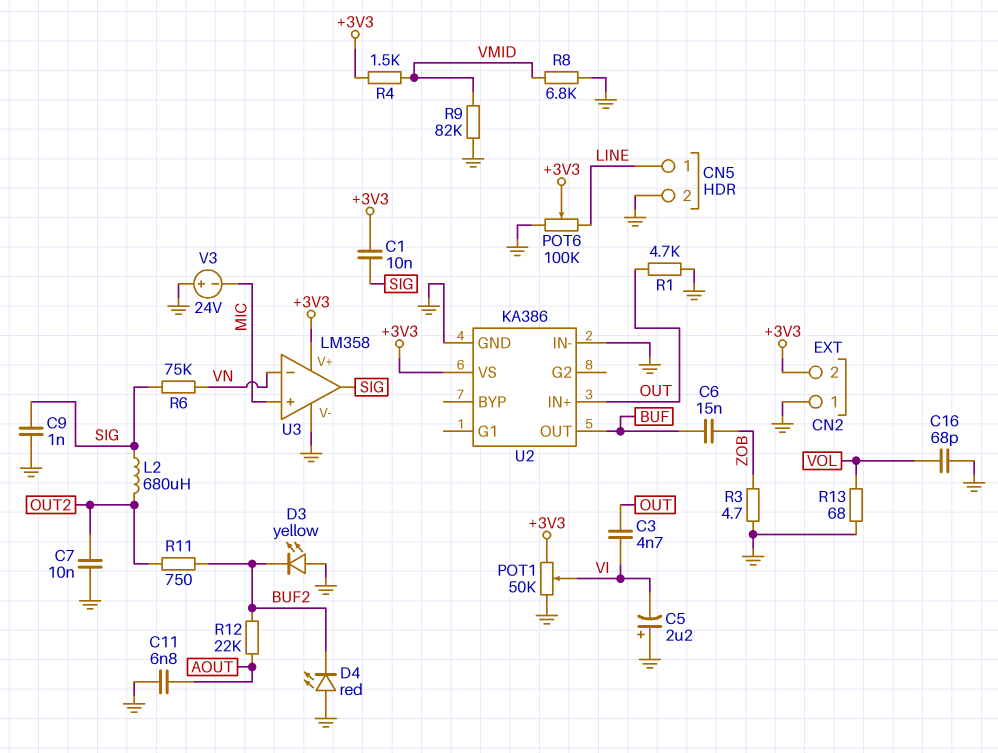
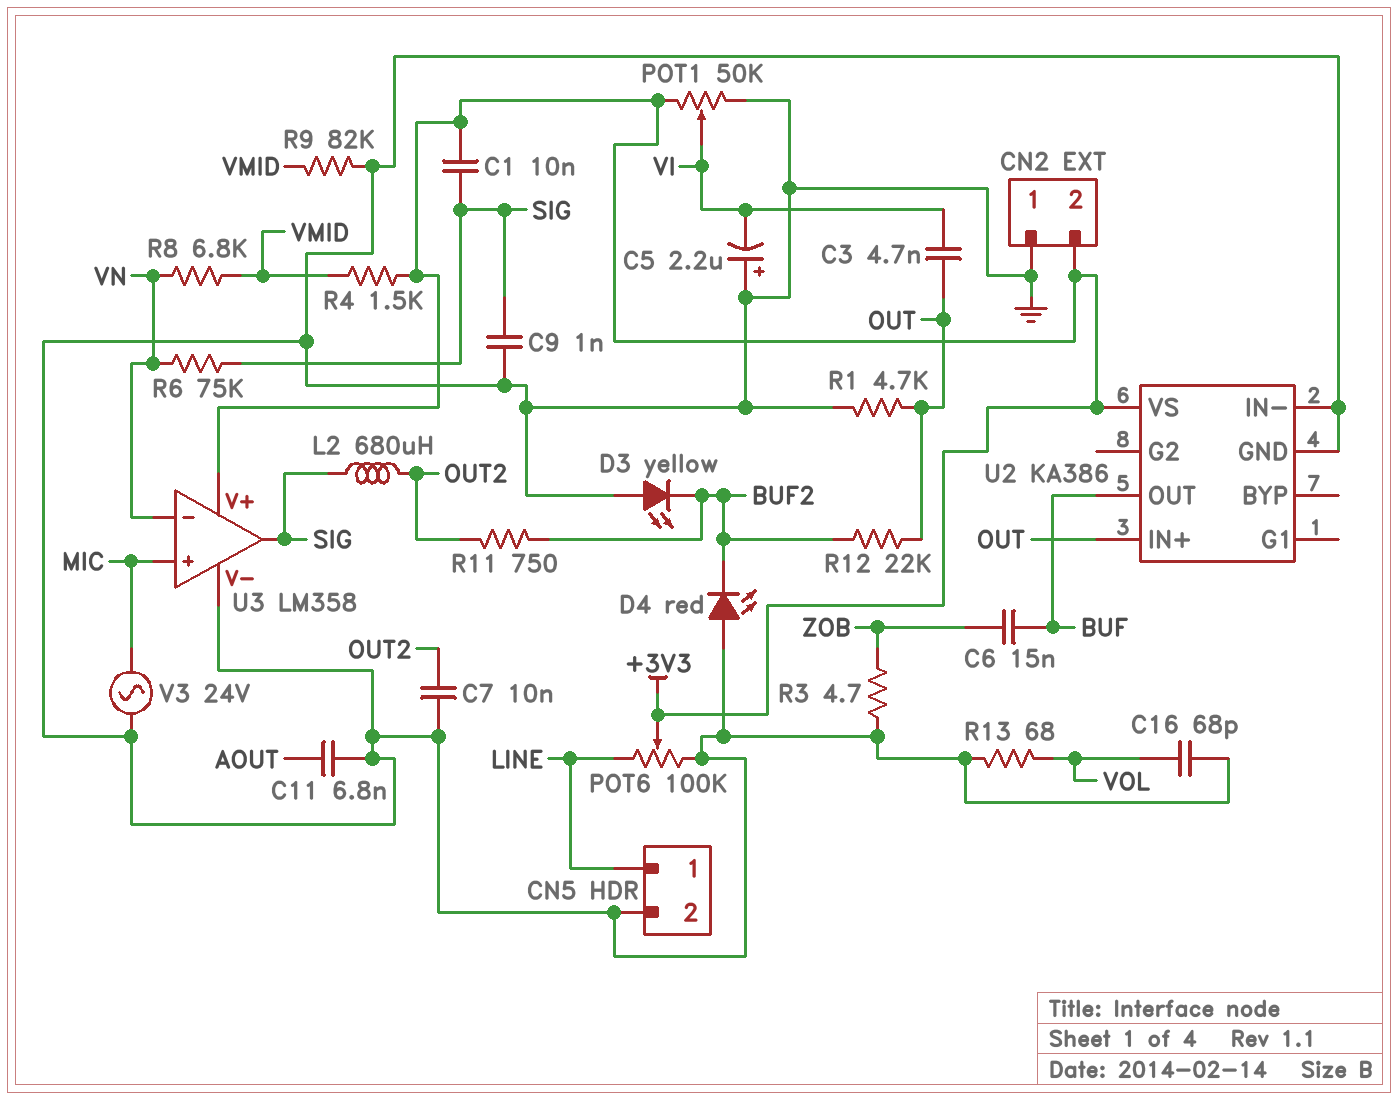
R8: 6.8k (GND, VMID) -> 6.8k (VMID, VN)
R12: 22k (AOUT, BUF2) -> 22k (BUF2, OUT)
V3: 24V (plus GND, minus MIC) -> AC 24V (GND, MIC)

